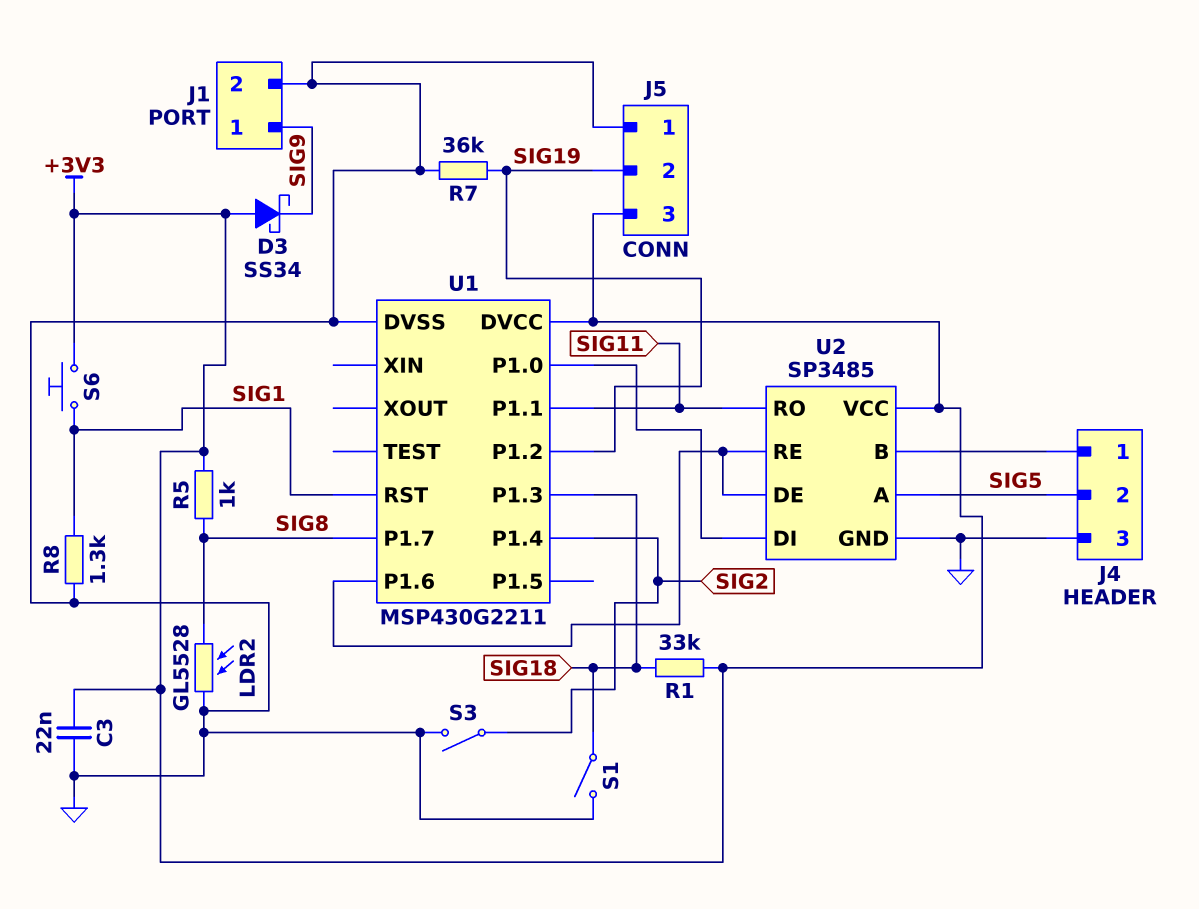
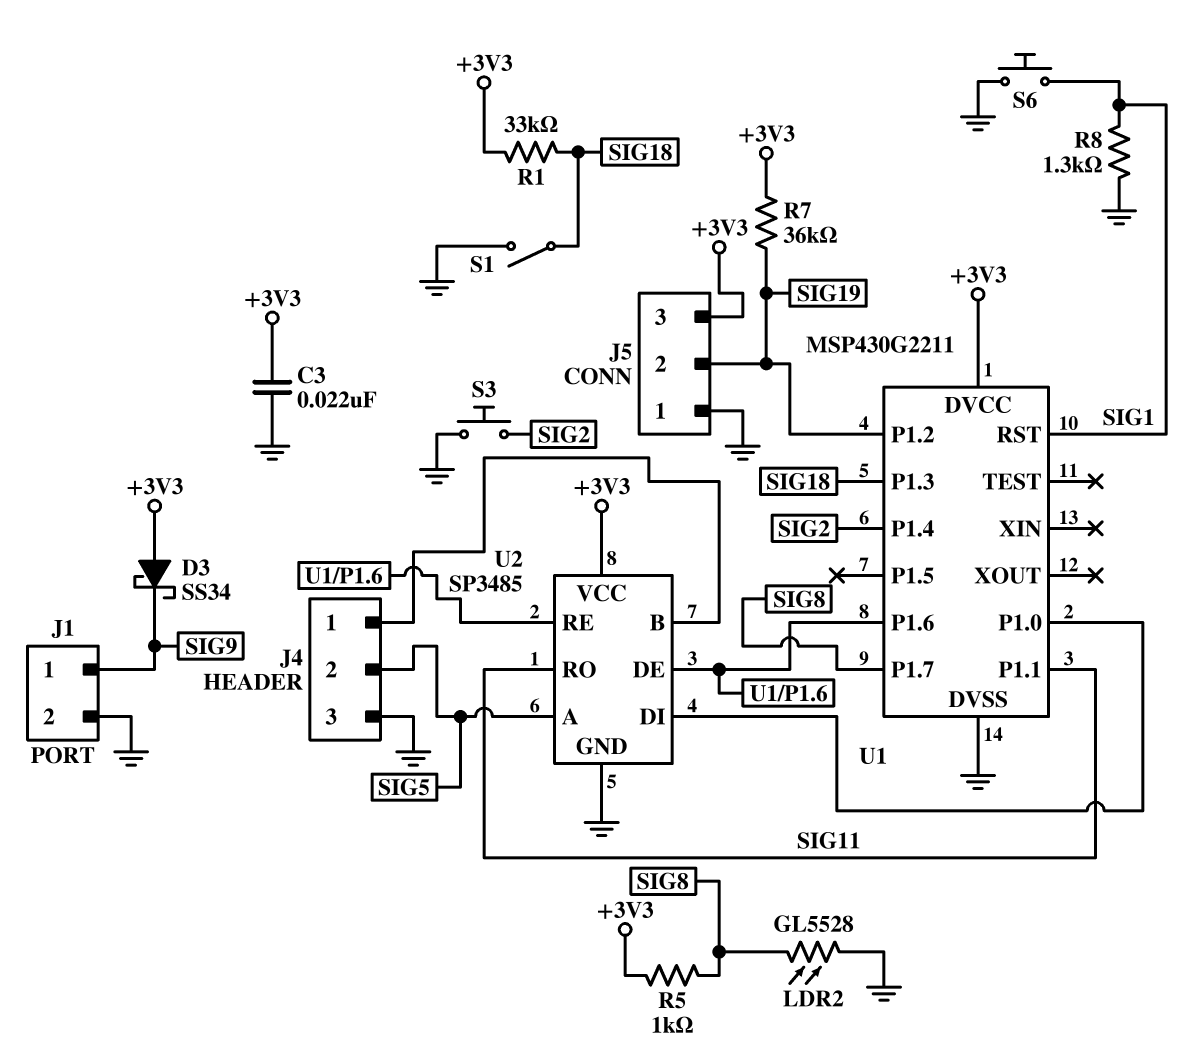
R7: 36k (GND, SIG19) -> 36k (+3V3, SIG19)
S3: switch (GND, SIG2) -> button (GND, SIG2)
S6: button (+3V3, SIG1) -> button (GND, SIG1)

